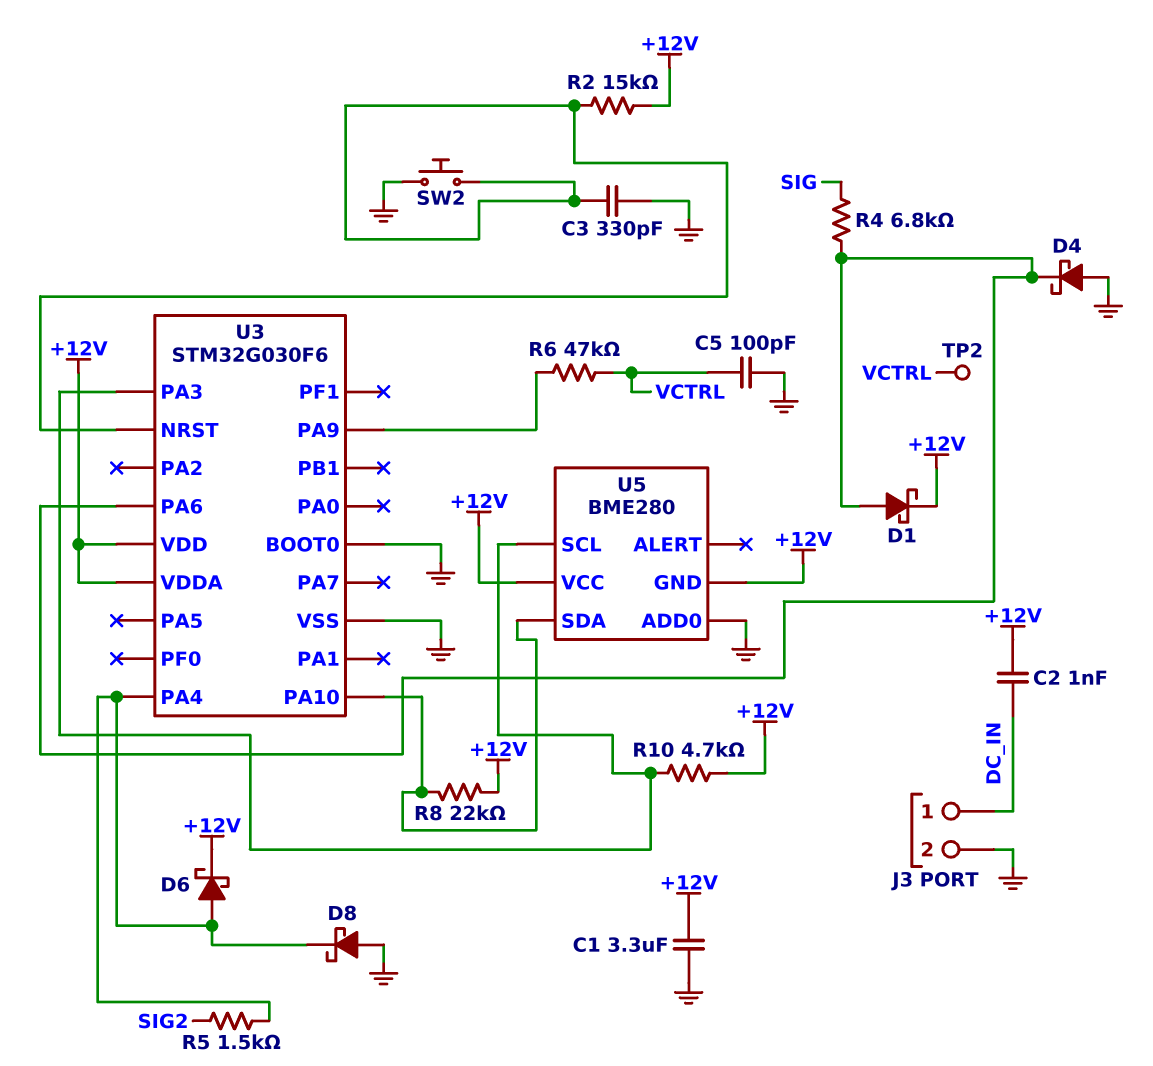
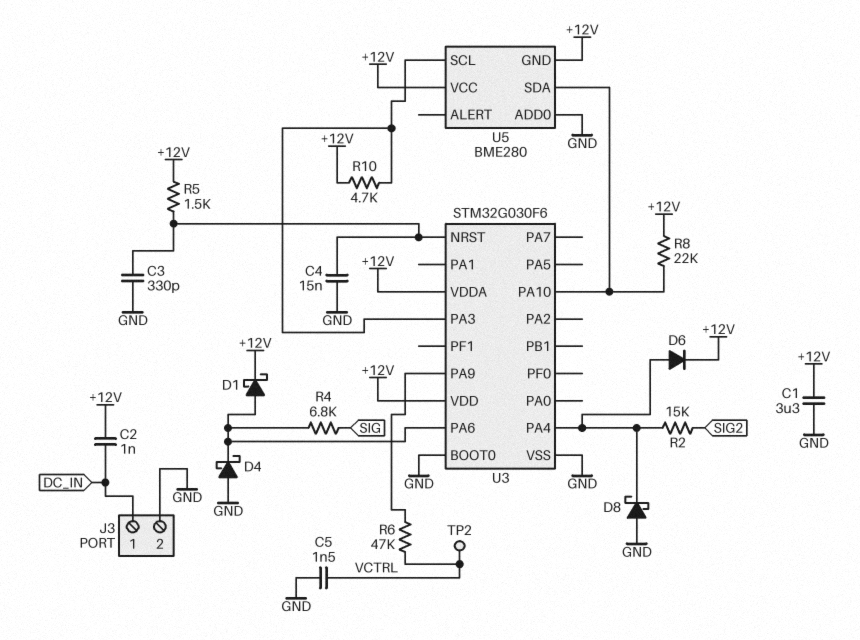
C4: none -> 15nF (GND, U3/NRST)
C5: 100pF (GND, VCTRL) -> 1.5nF (GND, VCTRL)
D6: schottky (A U3/PA4, K +12V) -> diode (A U3/PA4, K +12V)
R2: 15k (+12V, U3/NRST) -> 15k (SIG2, U3/PA4)
R5: 1.5k (SIG2, U3/PA4) -> 1.5k (+12V, U3/NRST)
SW2: button (GND, U3/NRST) -> none

